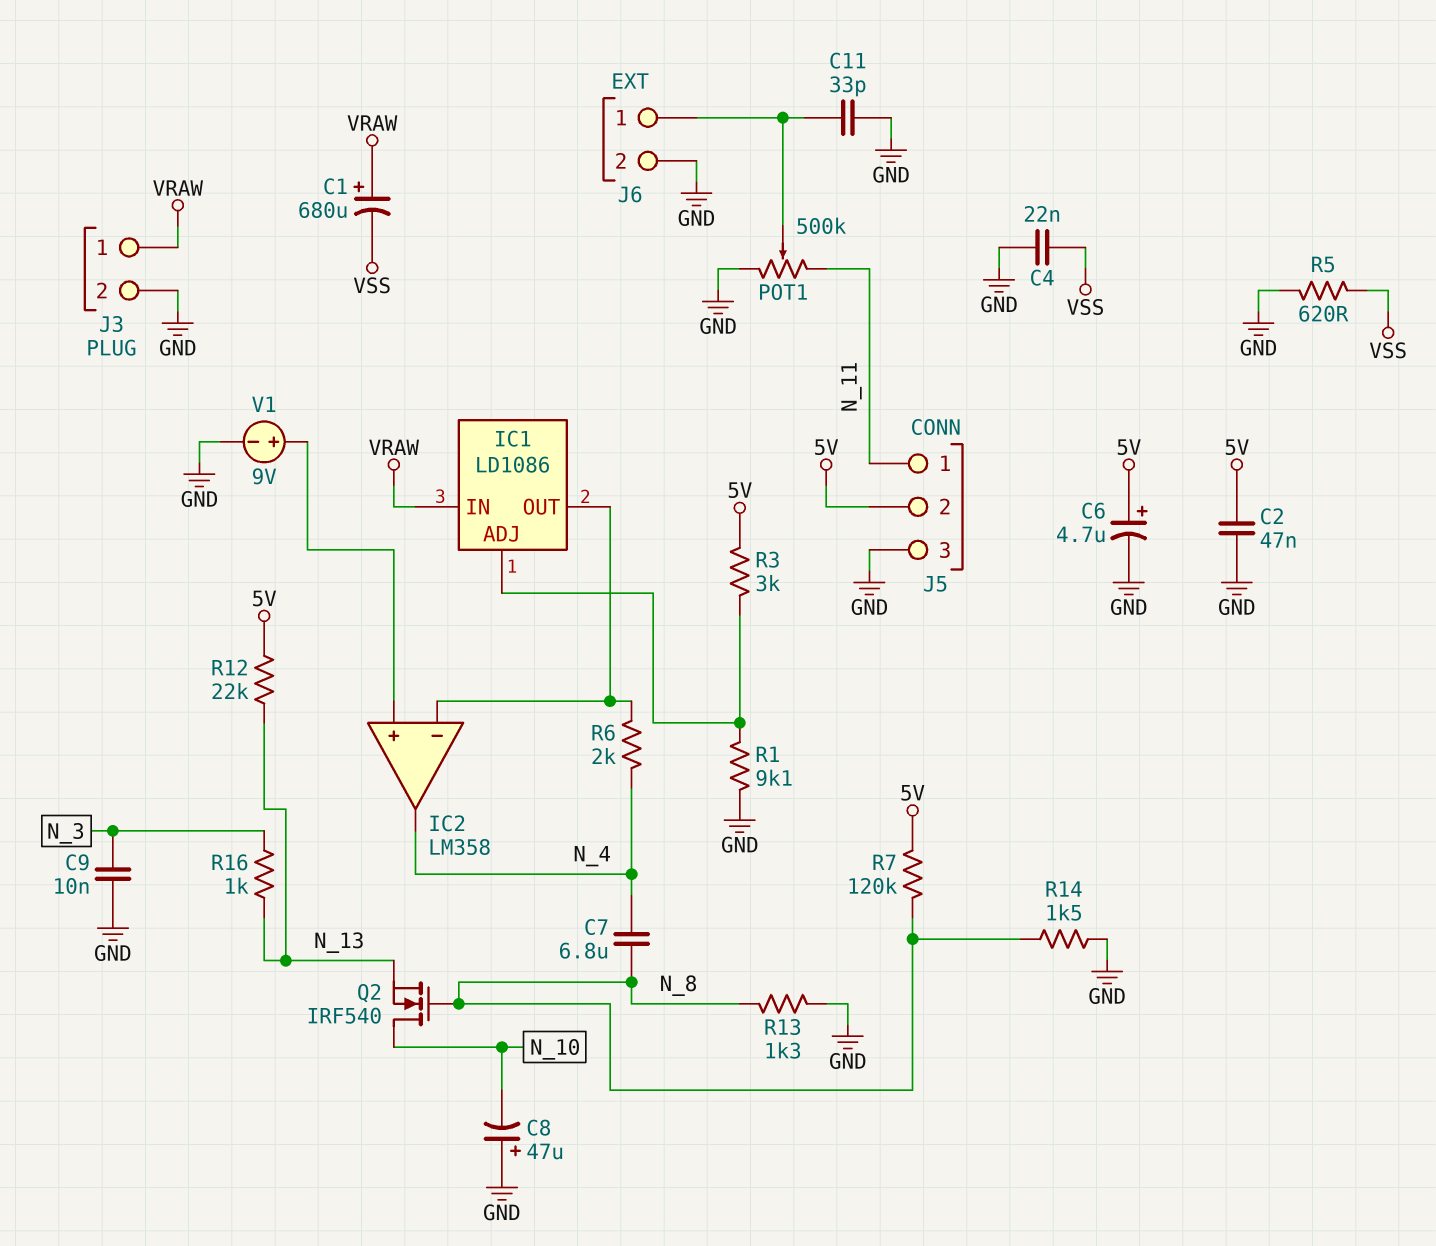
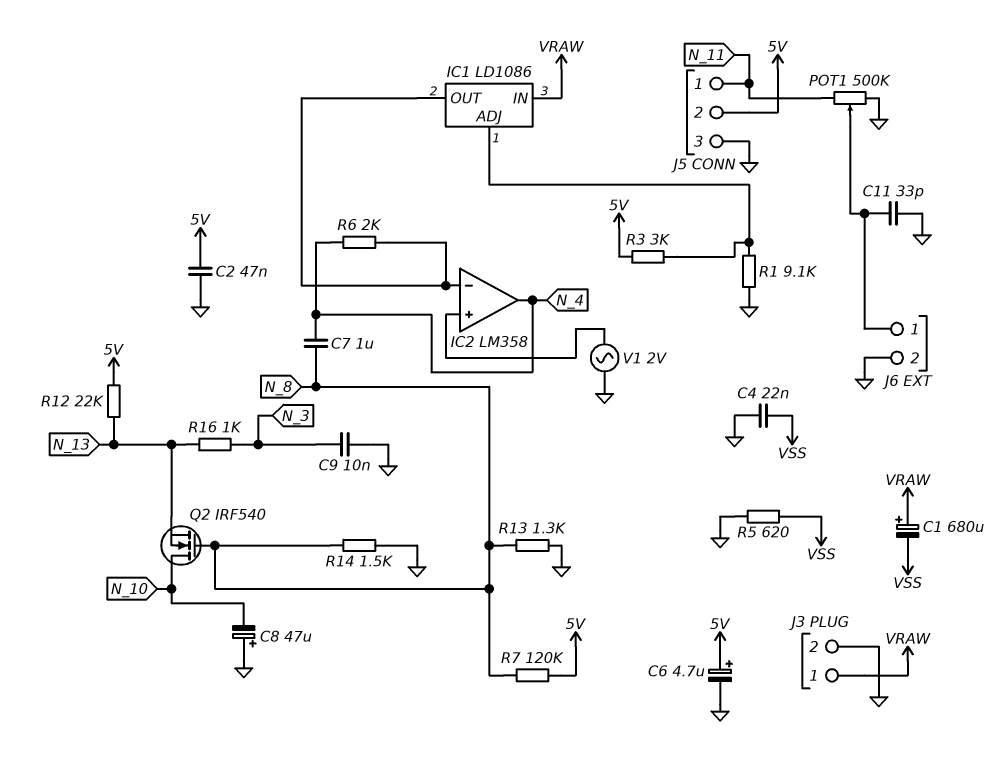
C7: 6.8uF (N_4, N_8) -> 1uF (N_4, N_8)
V1: 9V (plus IC2/in+, minus GND) -> AC 2V (GND, IC2/in+)

